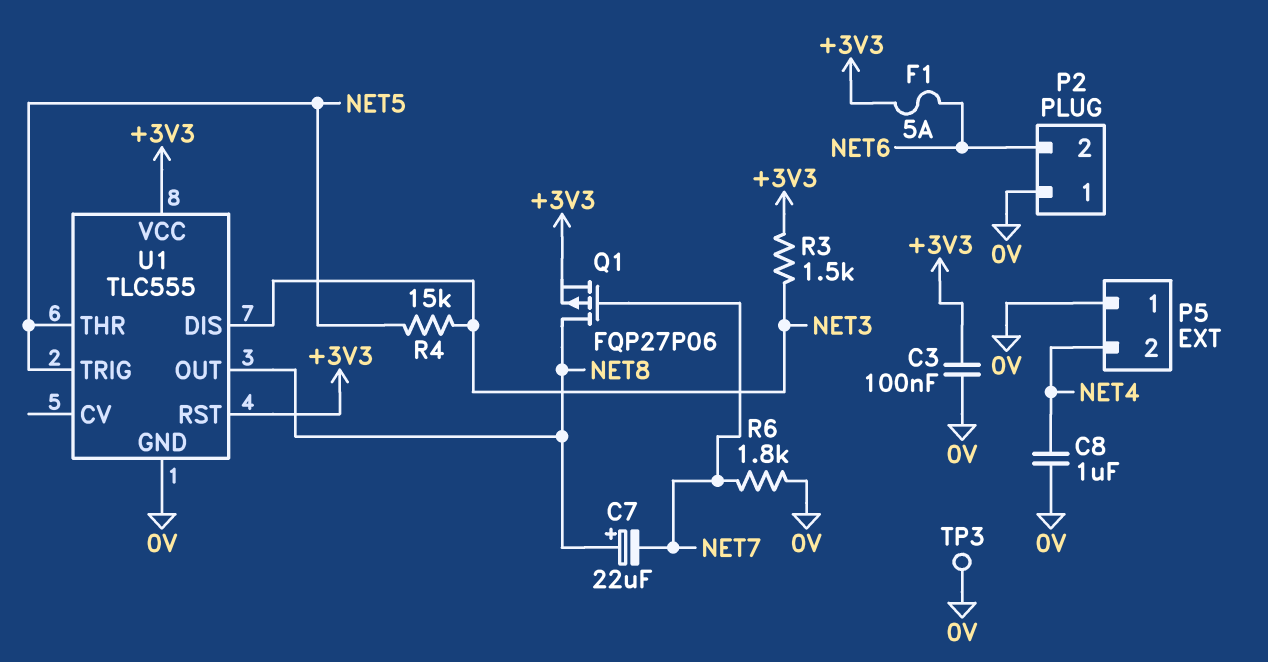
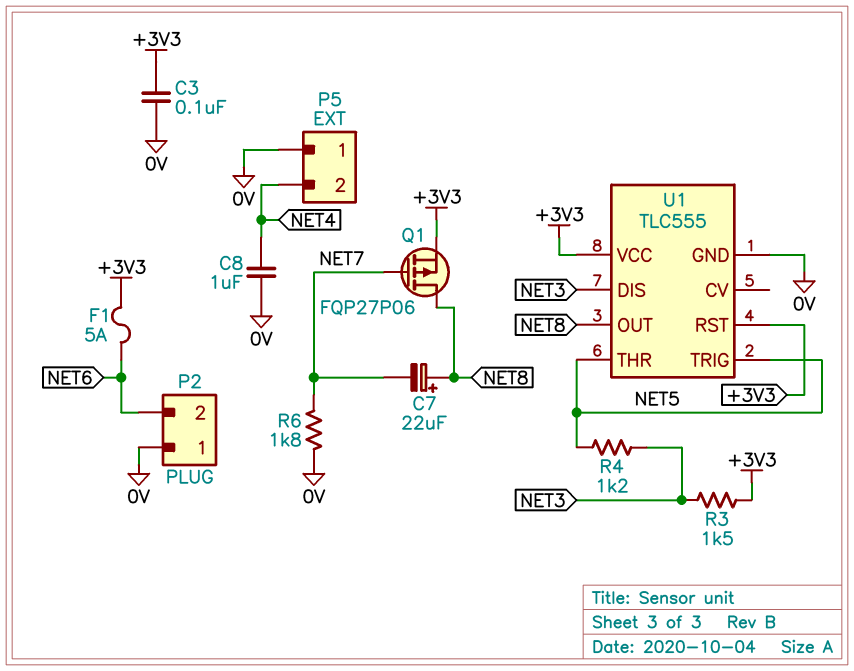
R4: 15k (NET3, NET5) -> 1.2k (NET3, NET5)
TP3: test point (0V) -> none

